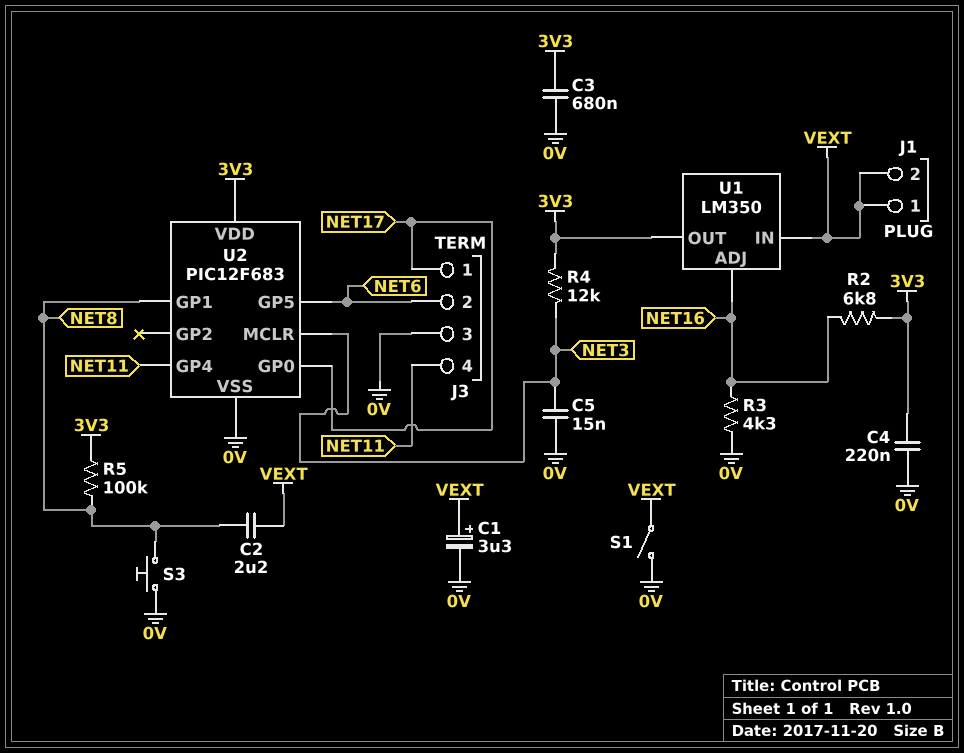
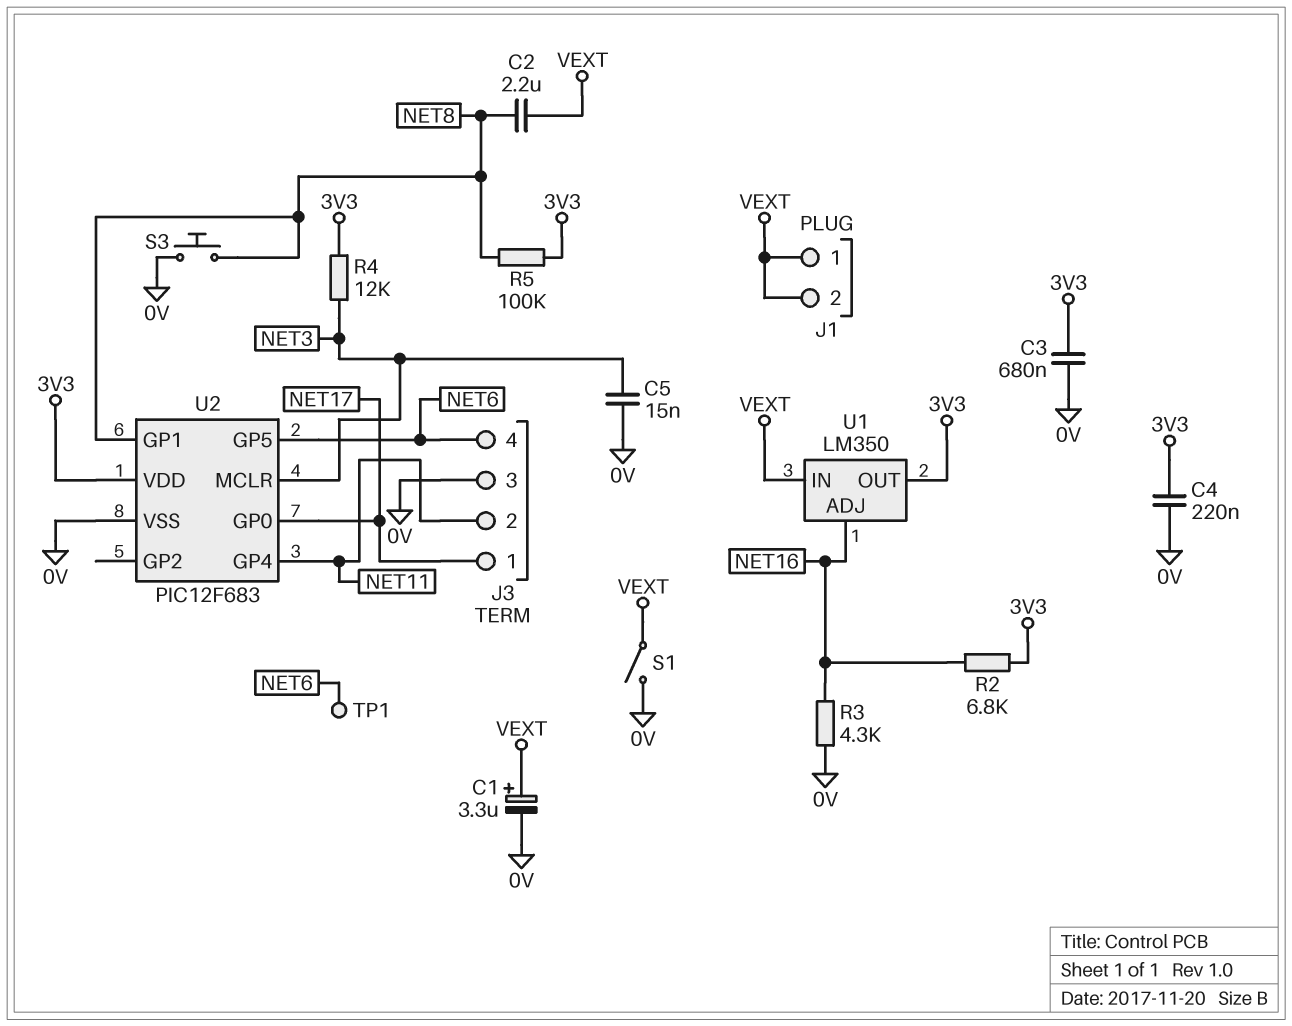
J3 pin 2: NET6 -> NET11
J3 pin 4: NET11 -> NET6
TP1: none -> test point (NET6)

